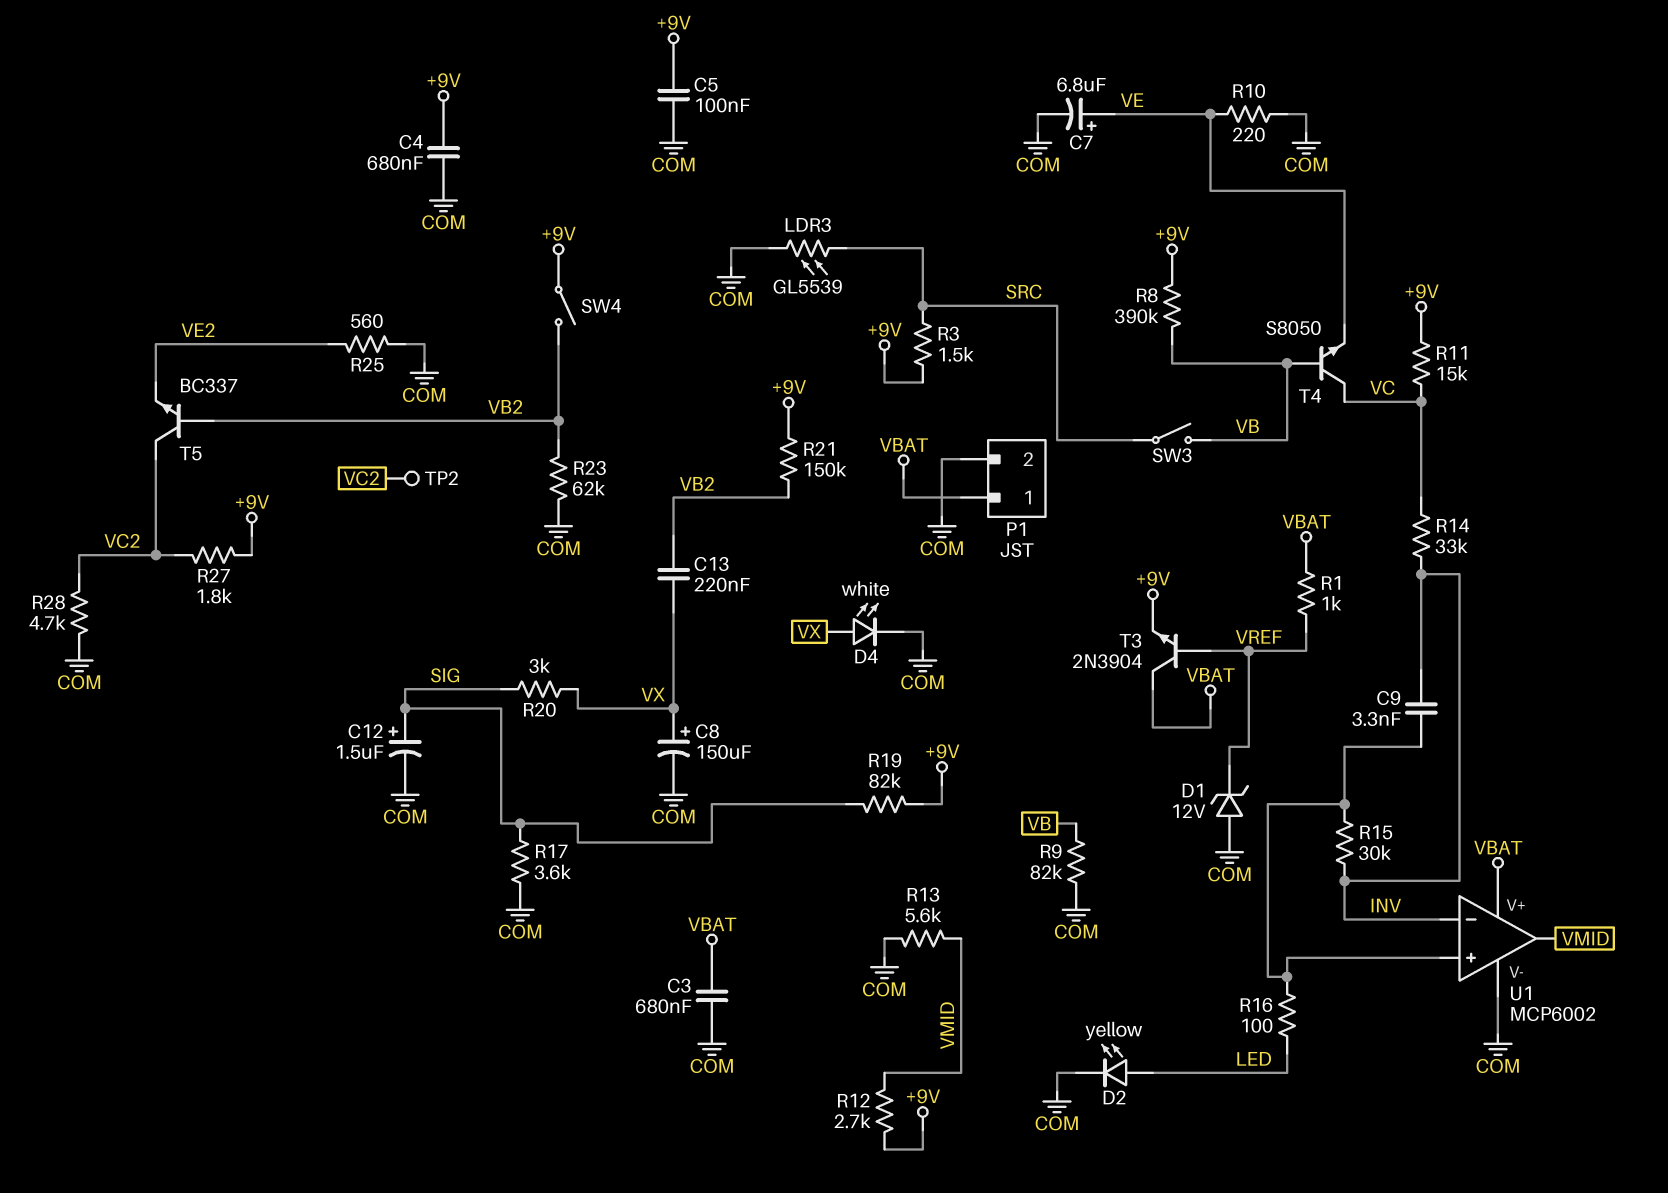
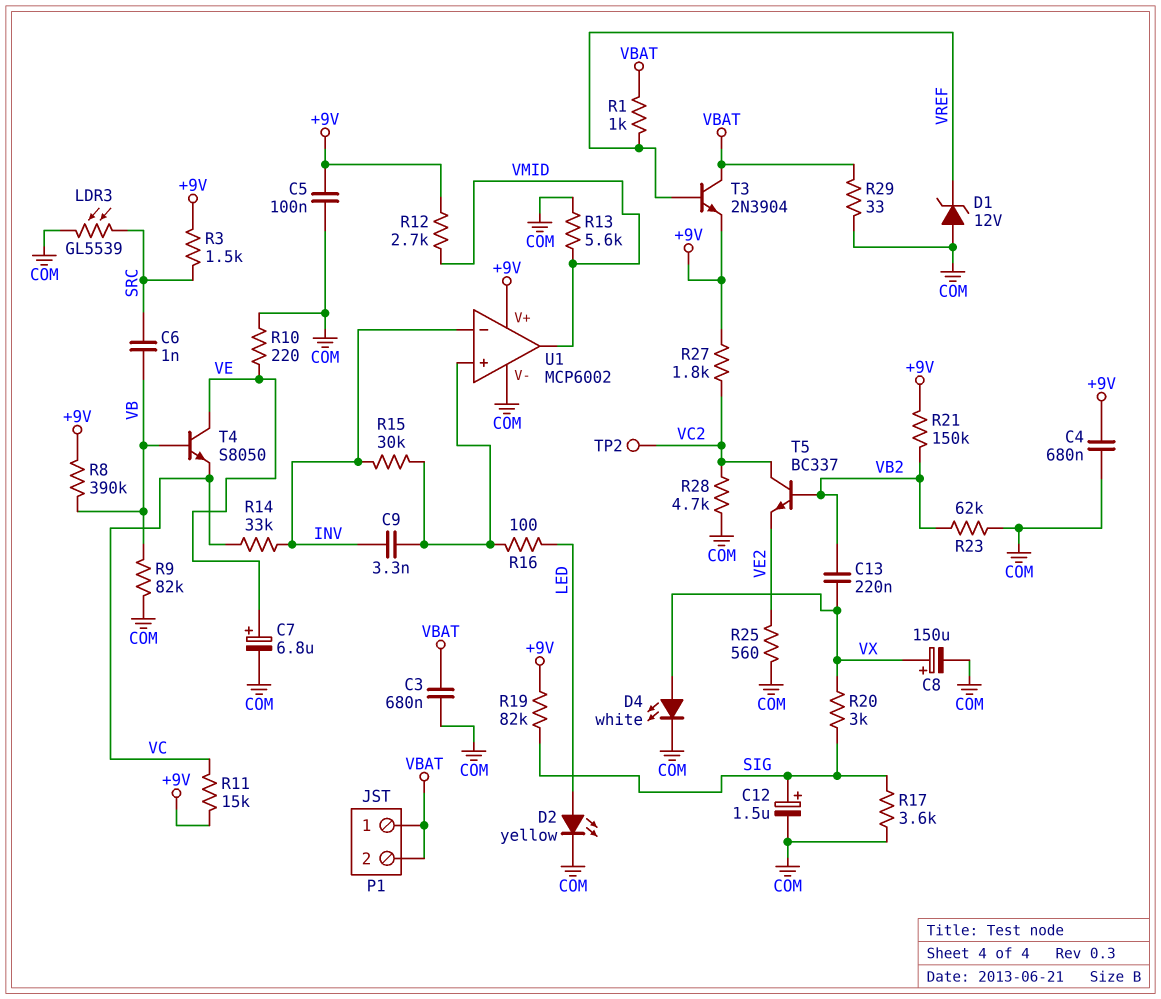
C6: none -> 1nF (SRC, VB)
P1 pin 2: COM -> VBAT
R29: none -> 33 (COM, VBAT)
SW3: switch (SRC, VB) -> none
SW4: switch (+9V, VB2) -> none
T4: NPN S8050 (B VB, C VC, E VE) -> NPN S8050 (B VB, C VE, E VC)
U1 pin V+: VBAT -> +9V

